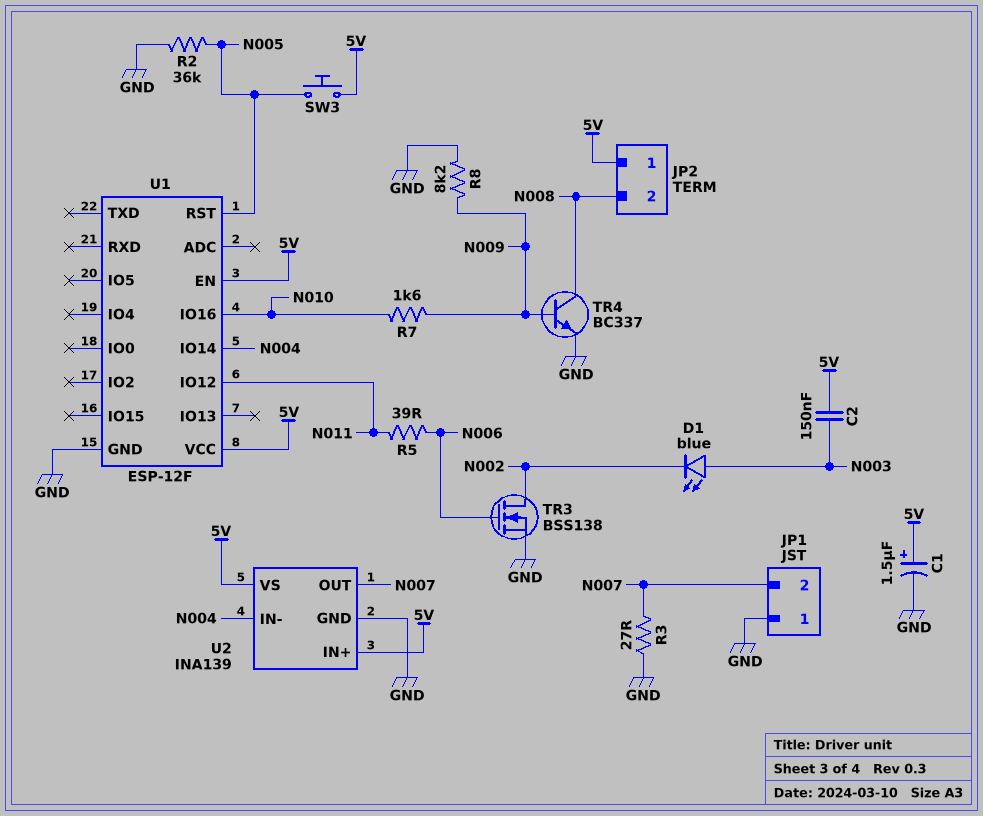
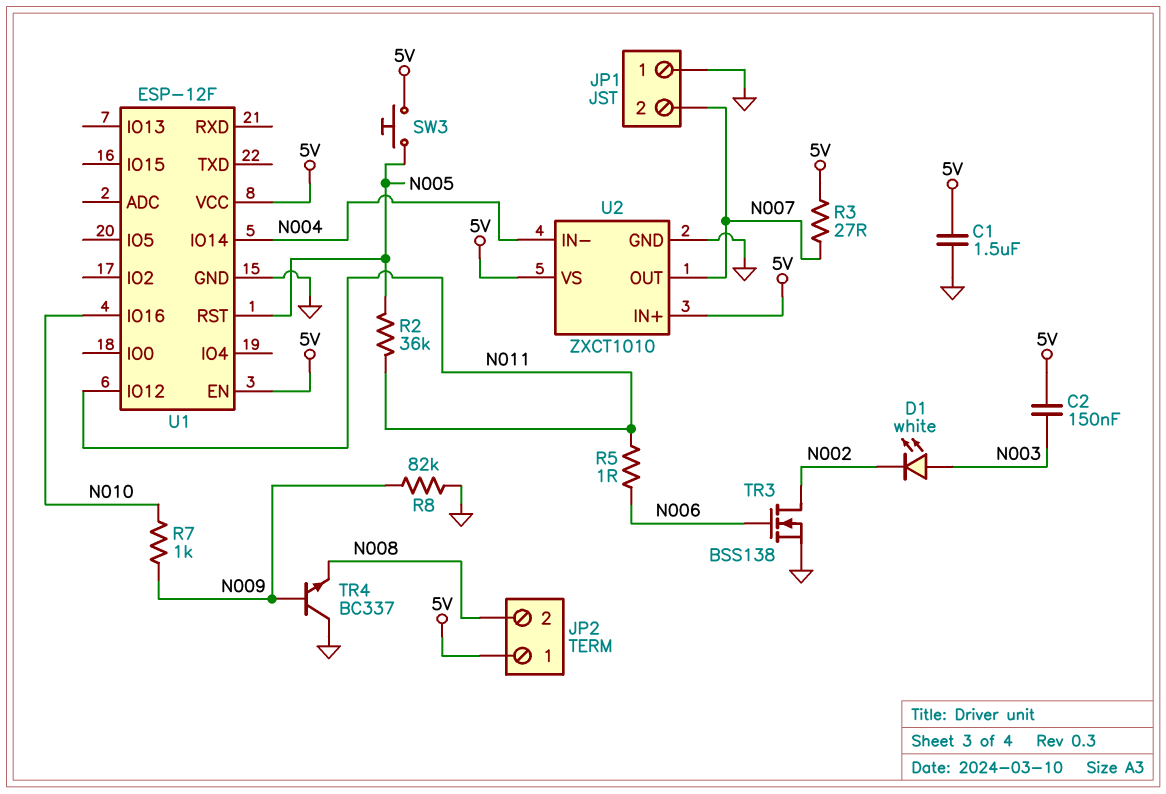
C1: 1.5uF (plus 5V, minus GND) -> 1.5uF (5V, GND)
D1: LED blue (A N003, K N002) -> LED white (A N003, K N002)
R2: 36k (GND, N005) -> 36k (N005, N011)
R3: 27 (GND, N007) -> 27 (5V, N007)
R5: 39 (N006, N011) -> 1 (N006, N011)
R7: 1.6k (N009, N010) -> 1k (N009, N010)
R8: 8.2k (GND, N009) -> 82k (GND, N009)
TR4: NPN BC337 (B N009, C N008, E GND) -> NPN BC337 (B N009, C GND, E N008)
U2: INA139 -> ZXCT1010

